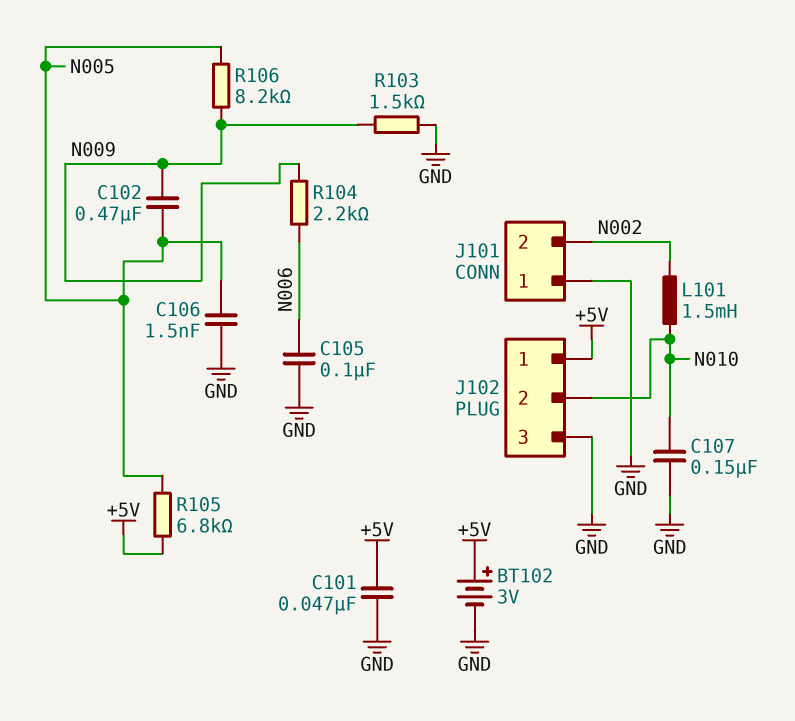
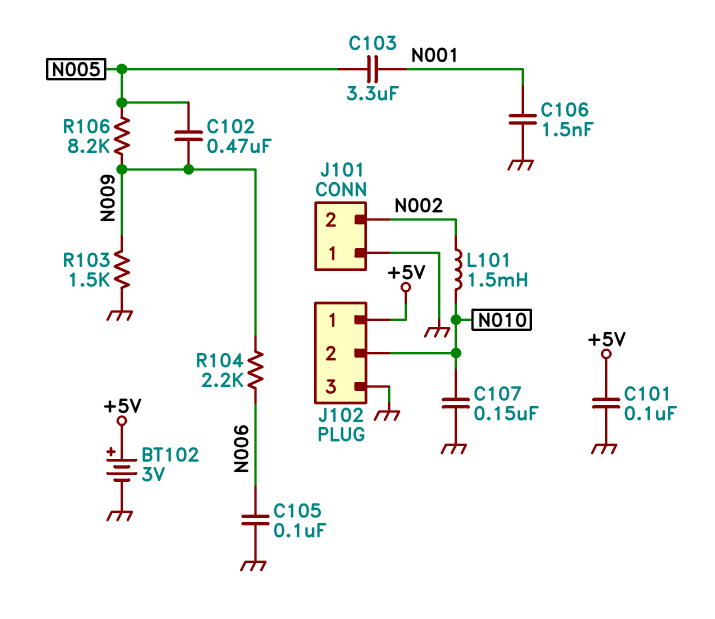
C101: 47nF (+5V, GND) -> 100nF (+5V, GND)
C103: none -> 3.3uF (N001, N005)
C106: 1.5nF (GND, N005) -> 1.5nF (GND, N001)
R105: 6.8k (+5V, N005) -> none

